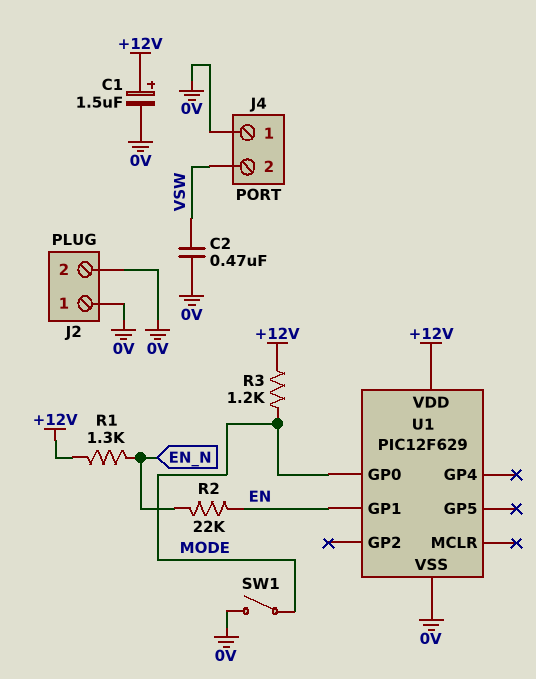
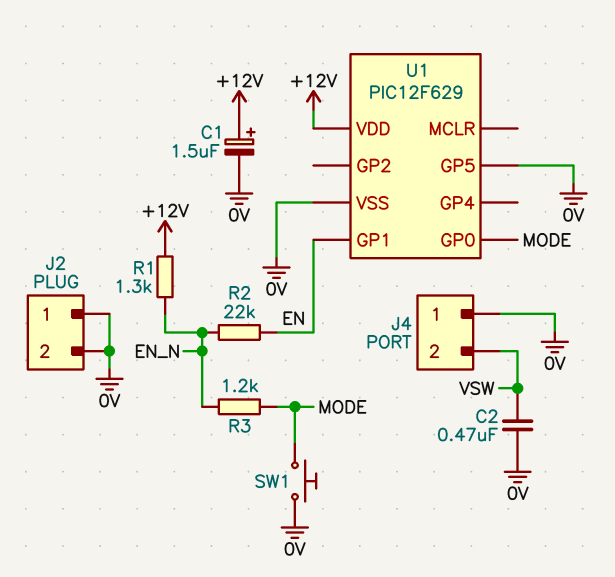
R3: 1.2k (+12V, MODE) -> 1.2k (EN_N, MODE)
SW1: switch (0V, MODE) -> button (0V, MODE)
U1 pin GP5: none -> 0V

